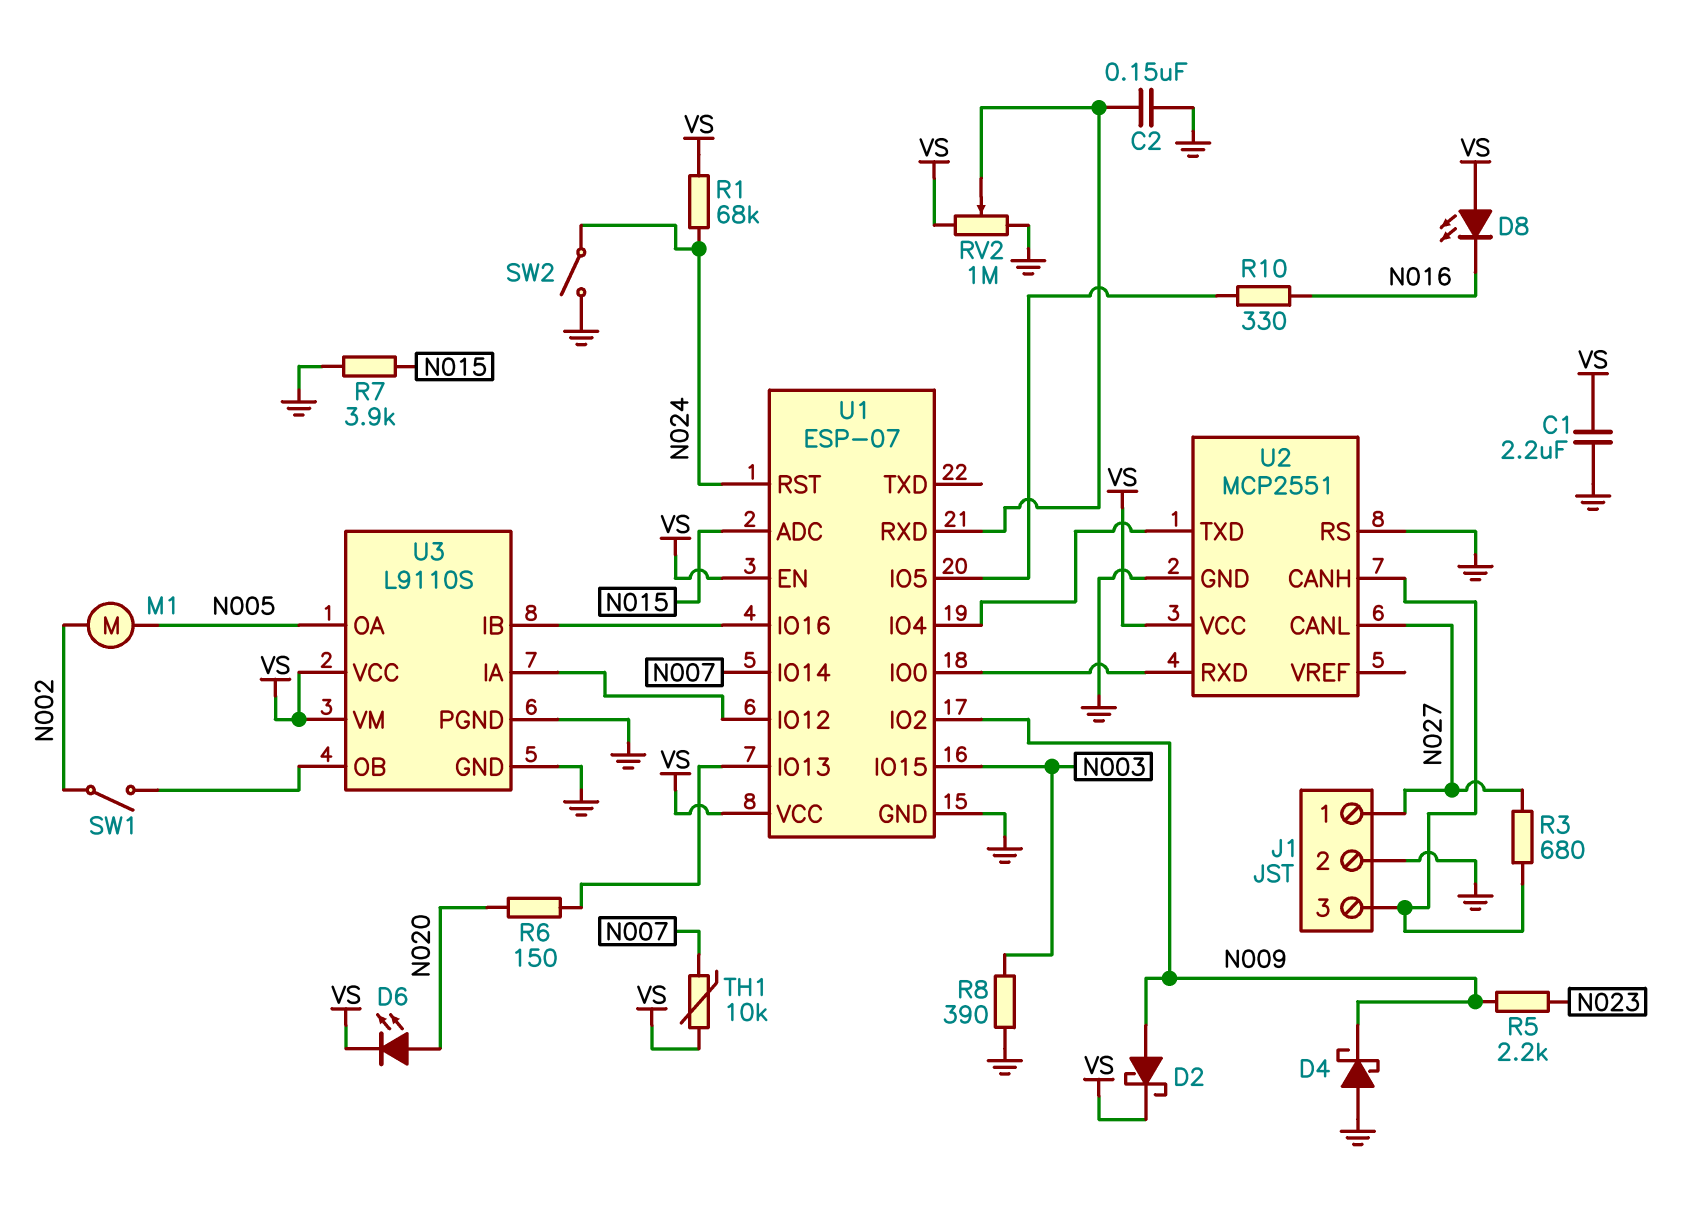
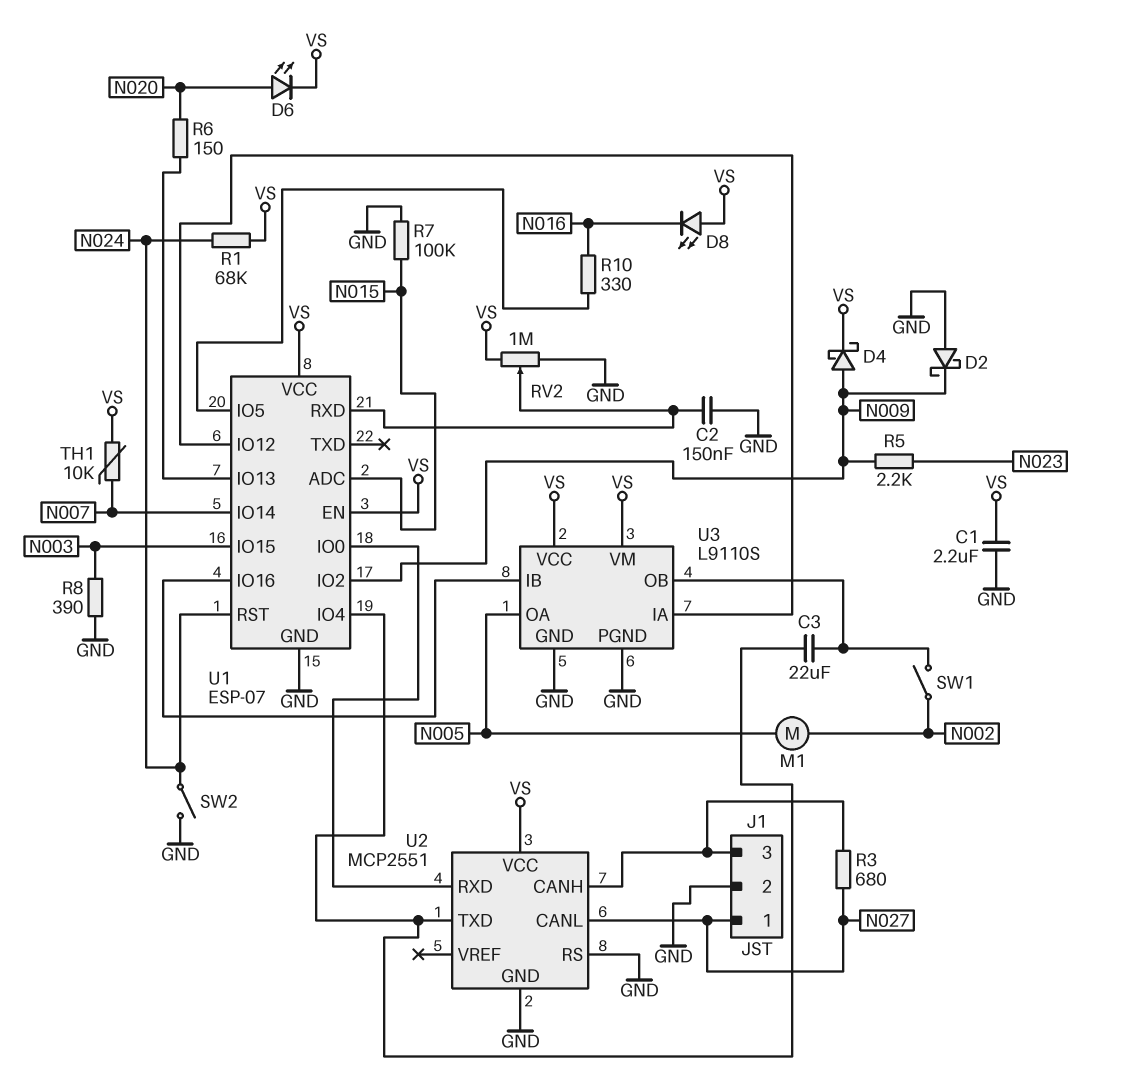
C3: none -> 22uF (U1/IO4, U3/OB)
D2: schottky (A N009, K VS) -> schottky (A GND, K N009)
D4: schottky (A GND, K N009) -> schottky (A N009, K VS)
R7: 3.9k (GND, N015) -> 100k (GND, N015)

